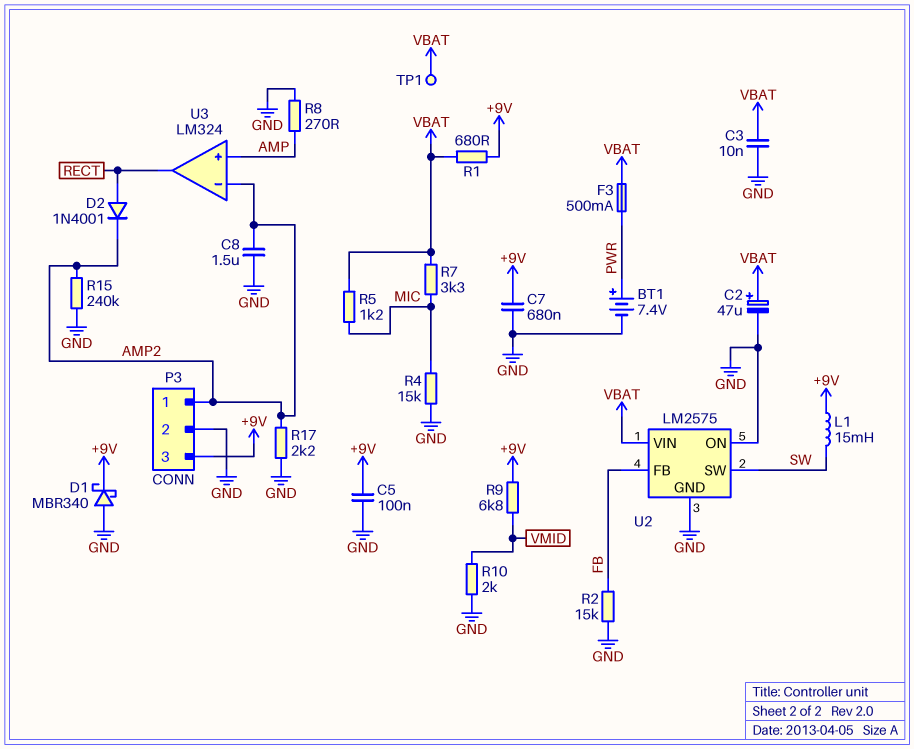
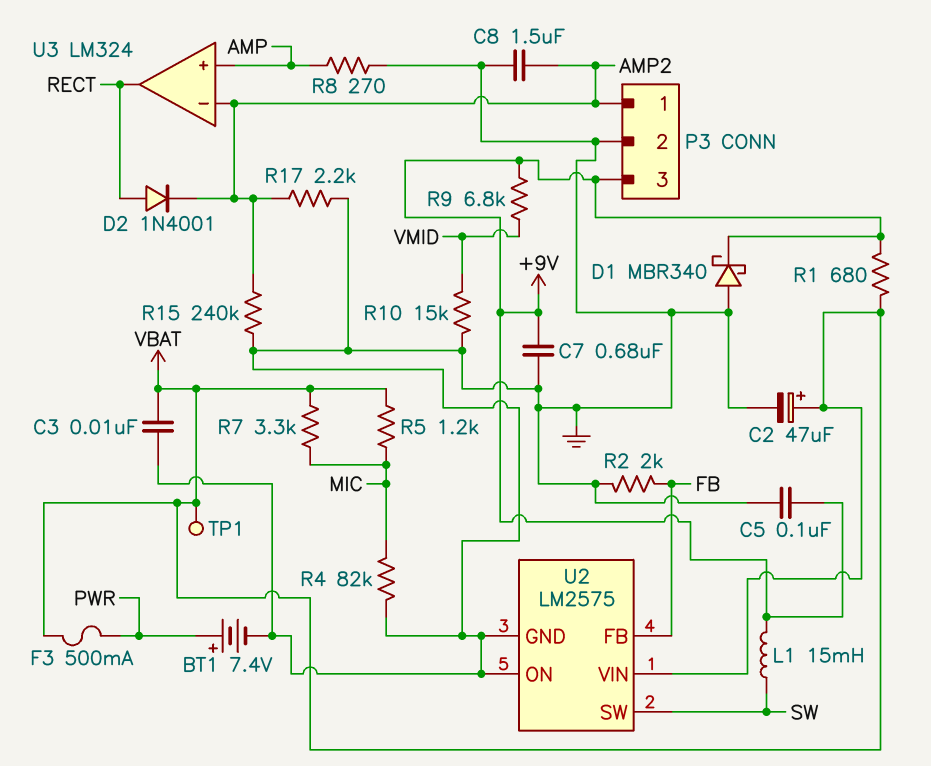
R2: 15k (FB, GND) -> 2k (FB, GND)
R4: 15k (GND, MIC) -> 82k (GND, MIC)
R10: 2k (GND, VMID) -> 15k (GND, VMID)

